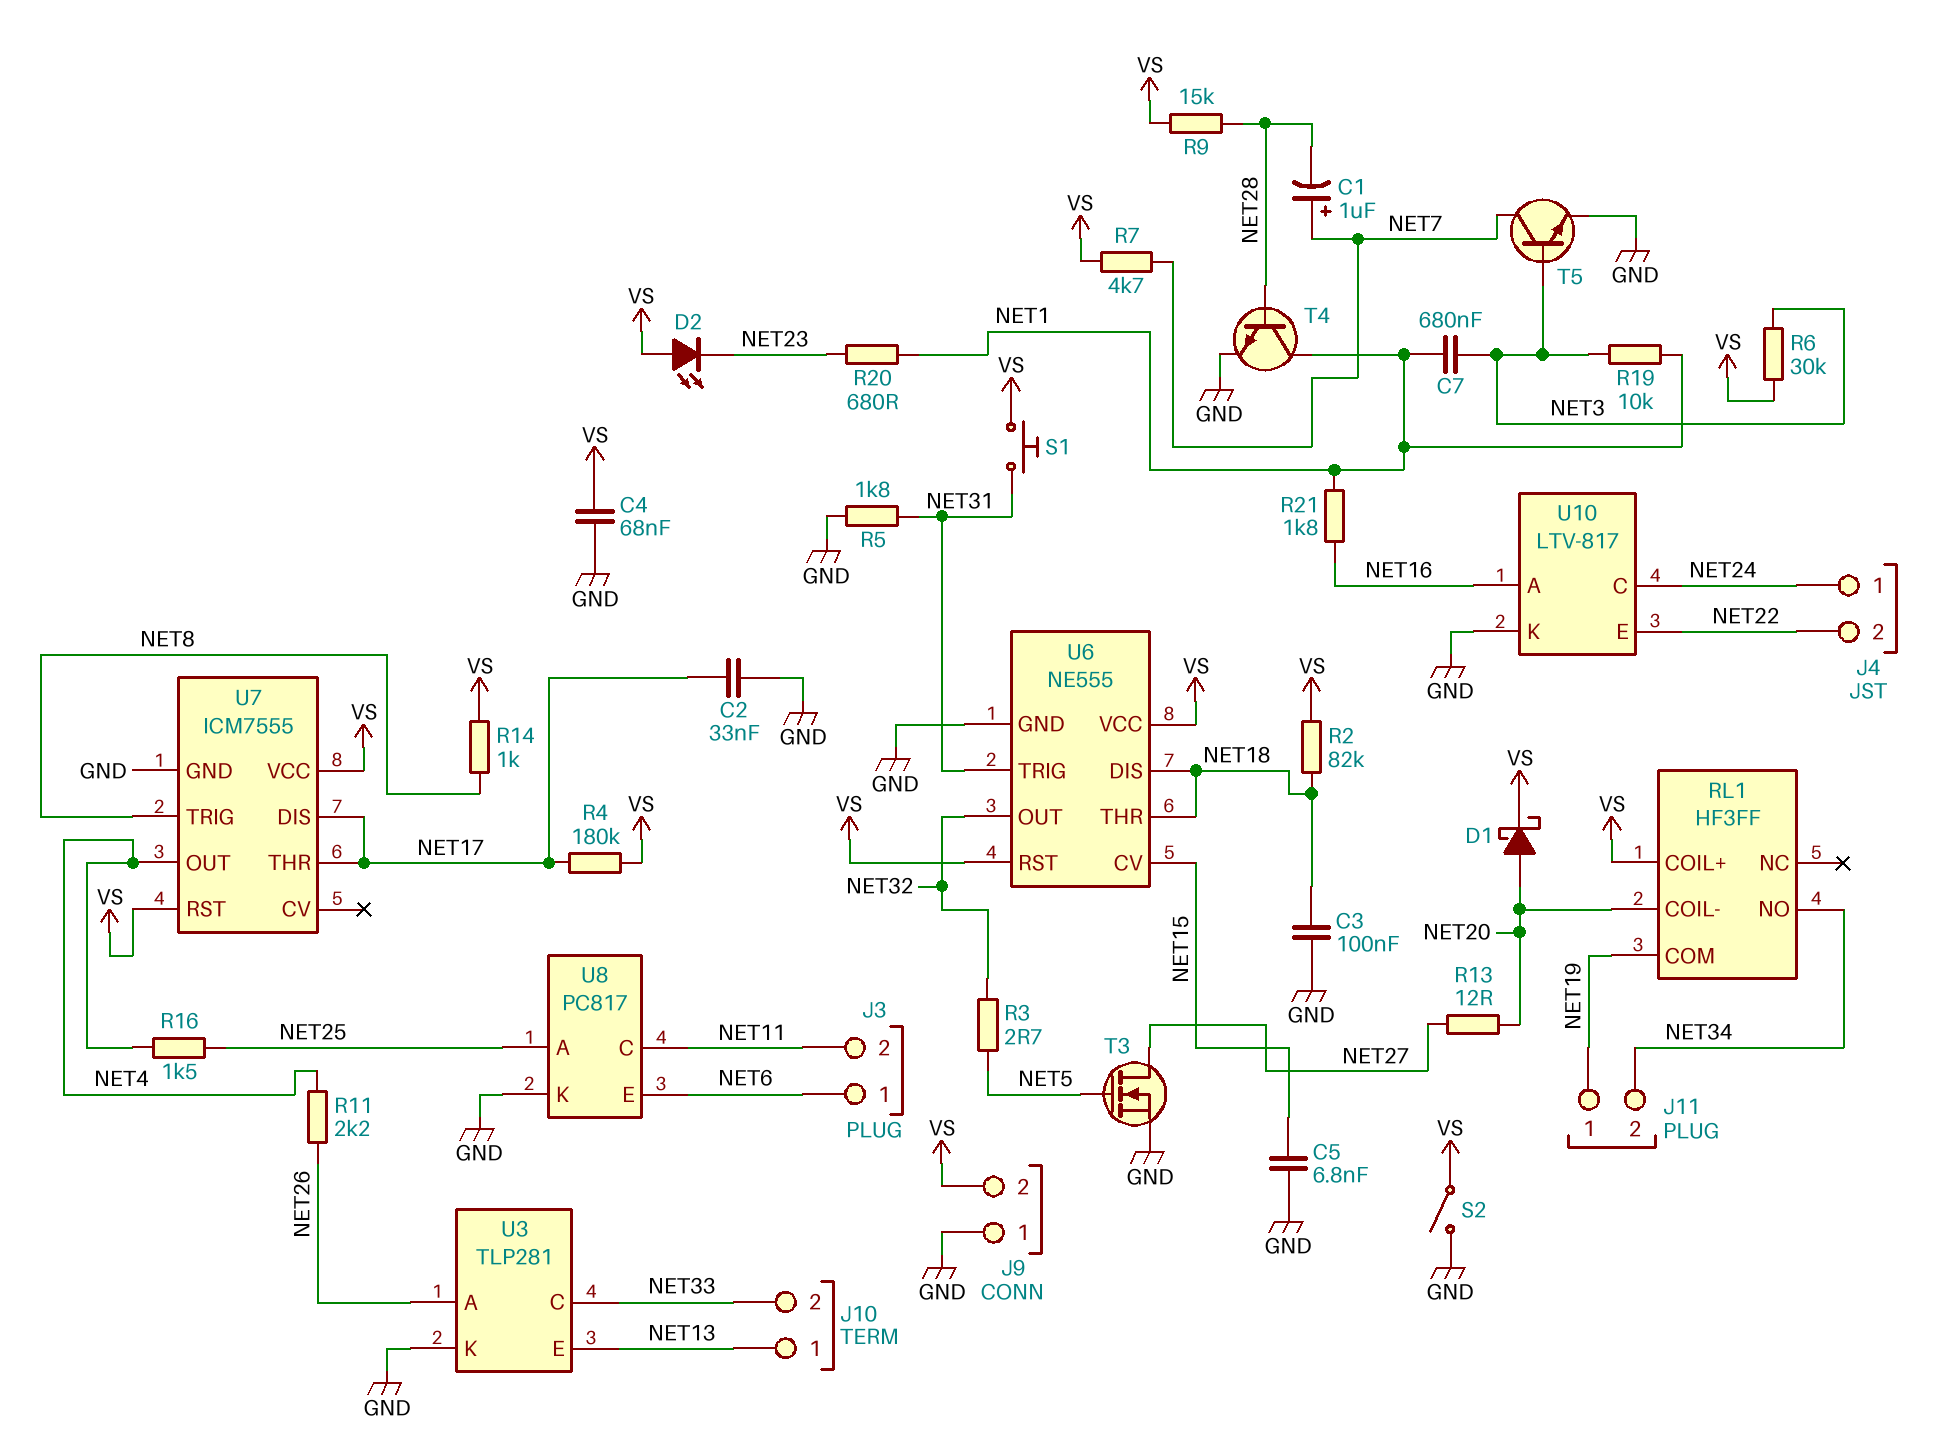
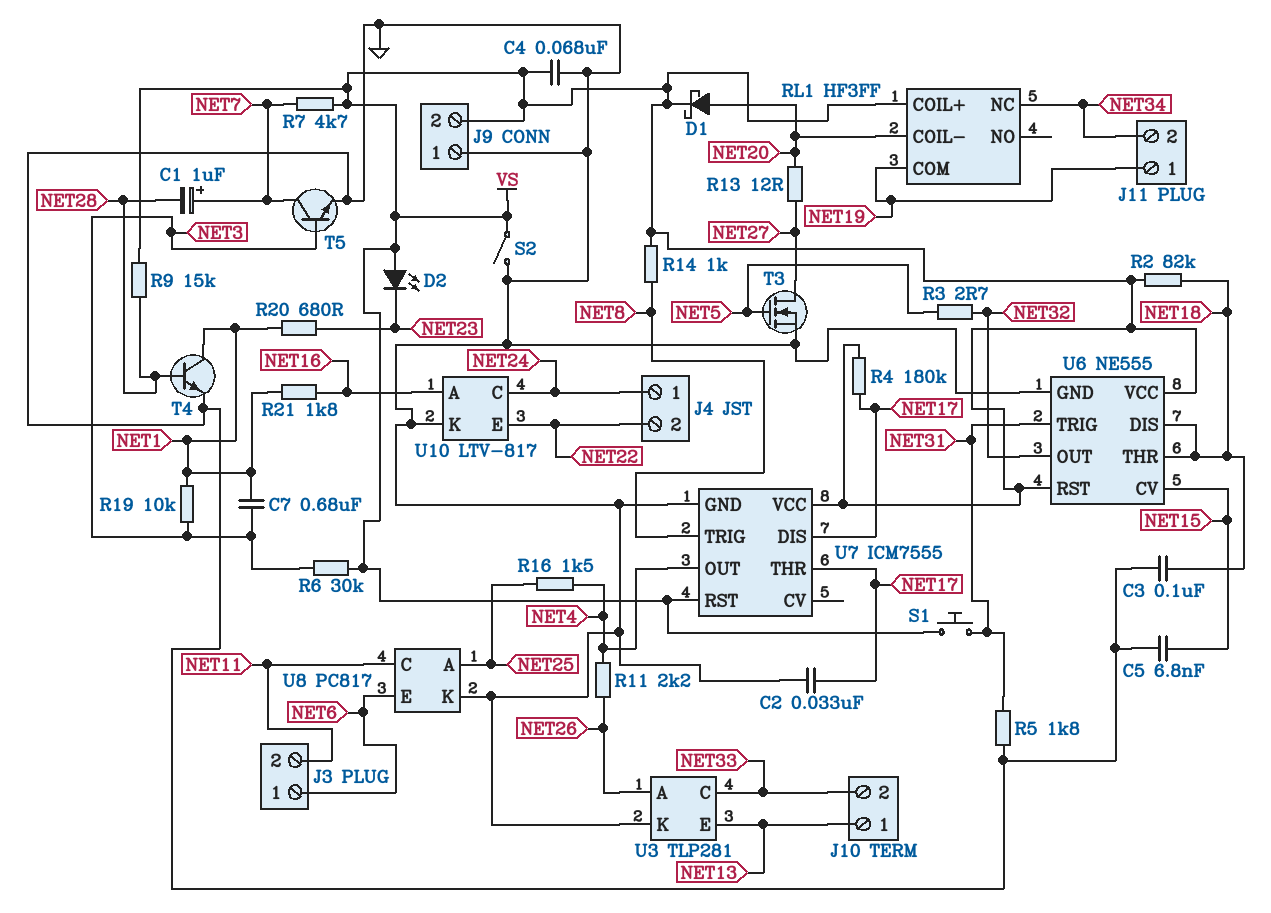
RL1 pin NC: none -> NET34
RL1 pin NO: NET34 -> none

